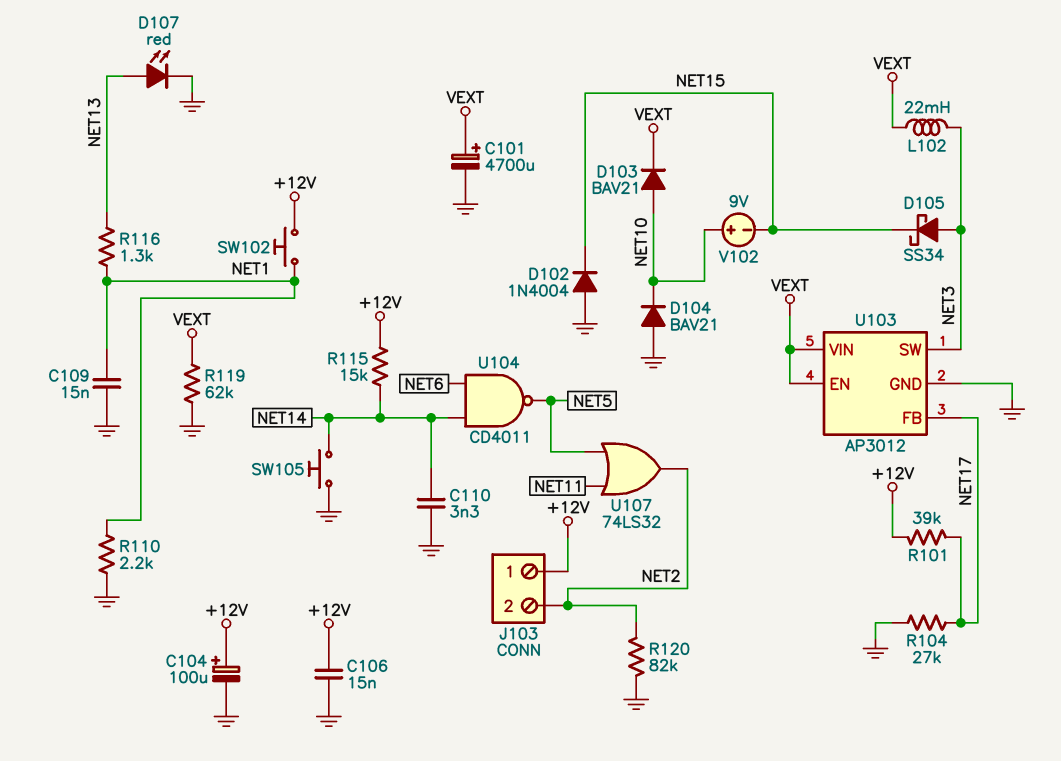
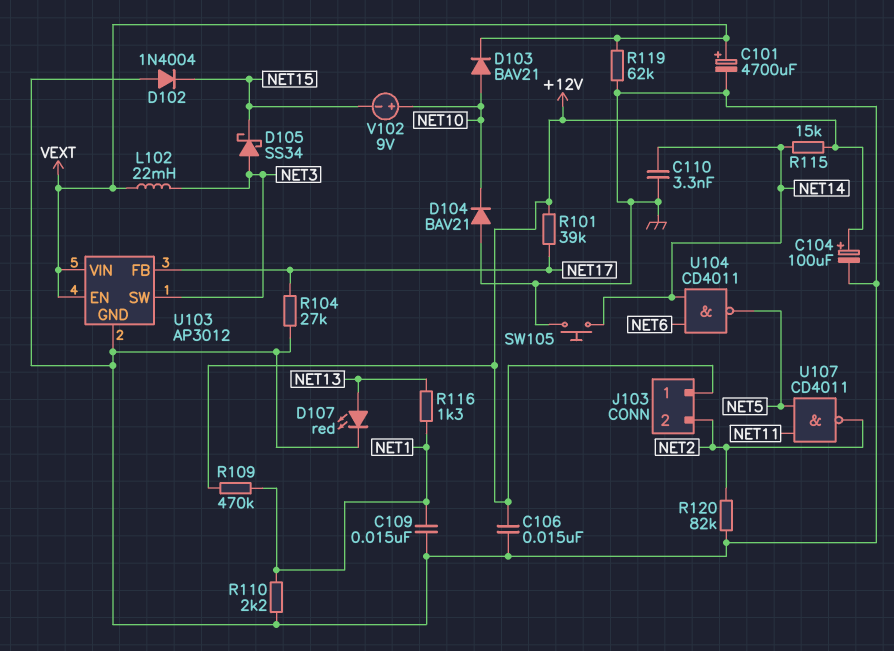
R109: none -> 470k (+12V, NET1)
SW102: button (+12V, NET1) -> none
U107: OR 74LS32 (in NET5, in NET11, out NET2) -> NAND CD4011 (in NET5, in NET11, out NET2)

